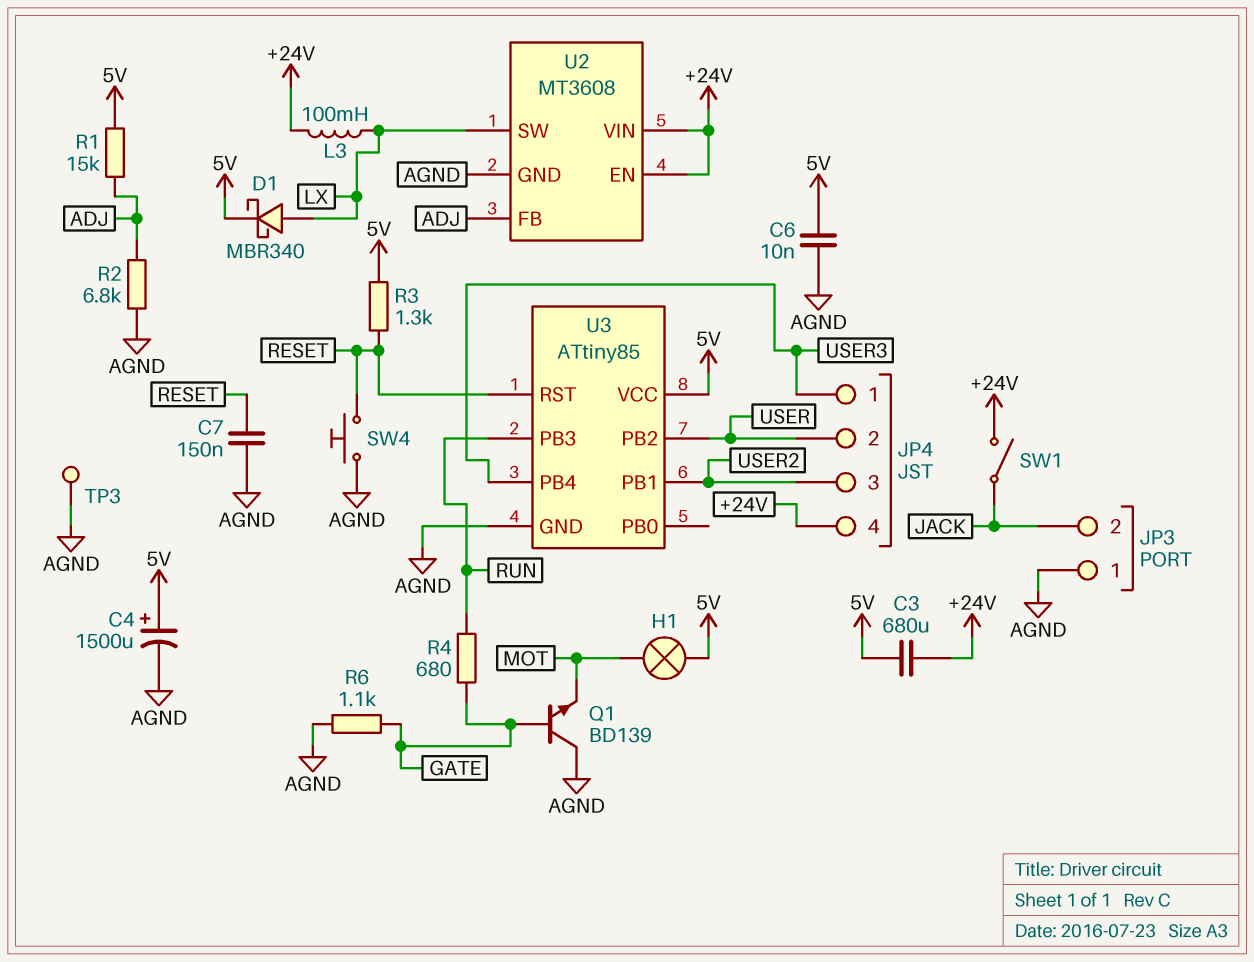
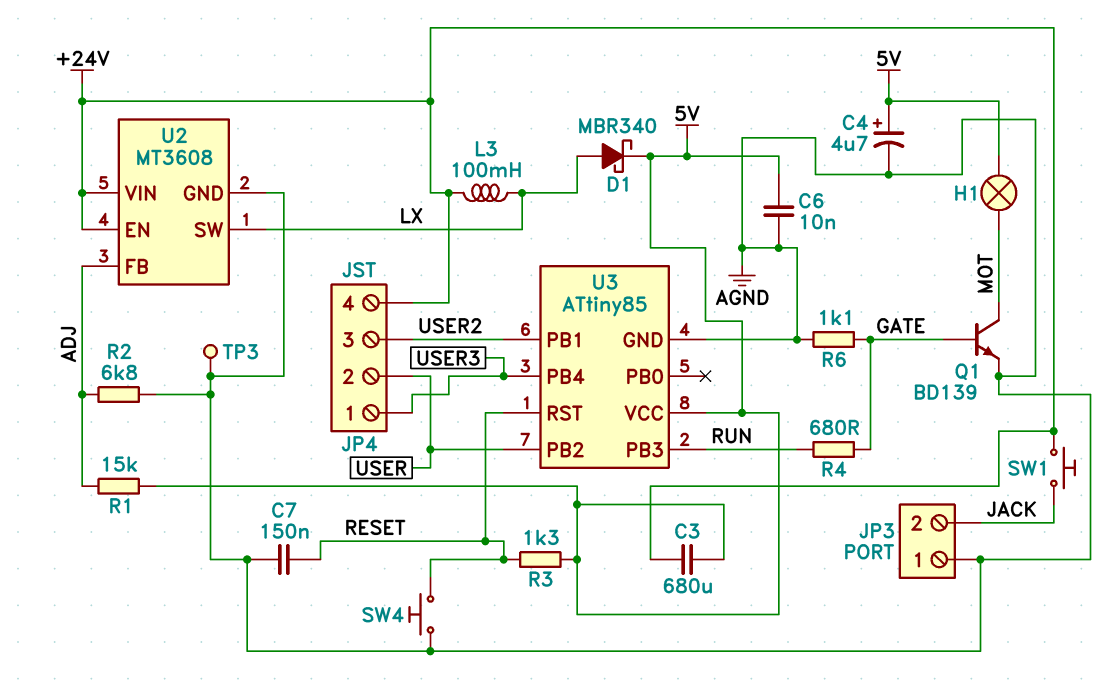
C4: 1500uF (plus 5V, minus AGND) -> 4.7uF (plus 5V, minus AGND)
Q1: NPN BD139 (B GATE, C AGND, E MOT) -> NPN BD139 (B GATE, C MOT, E AGND)
SW1: switch (+24V, JACK) -> button (+24V, JACK)

